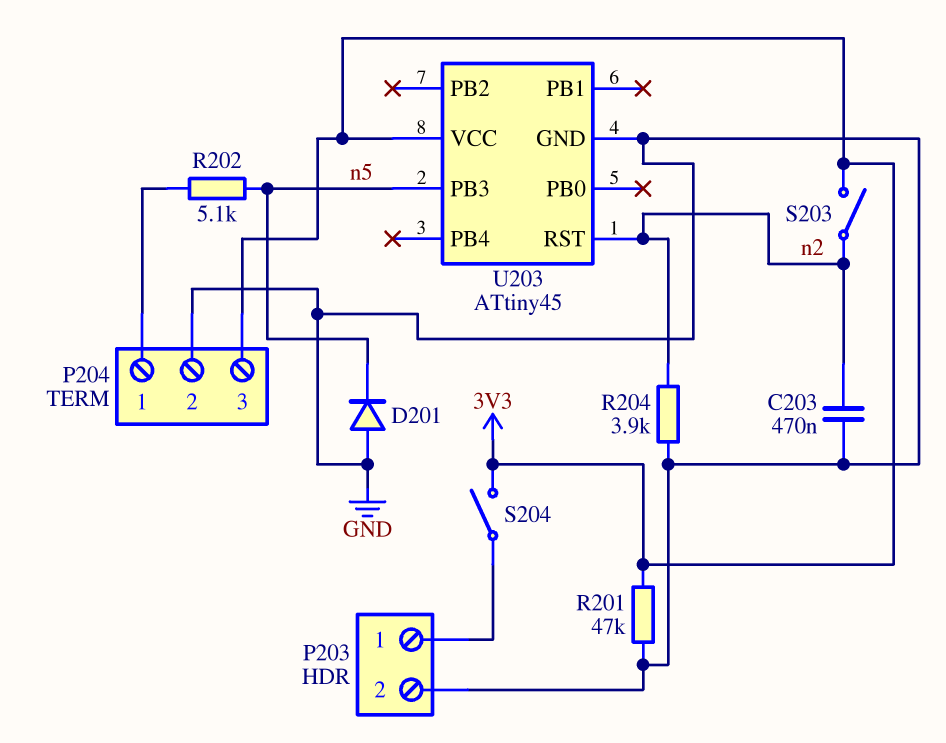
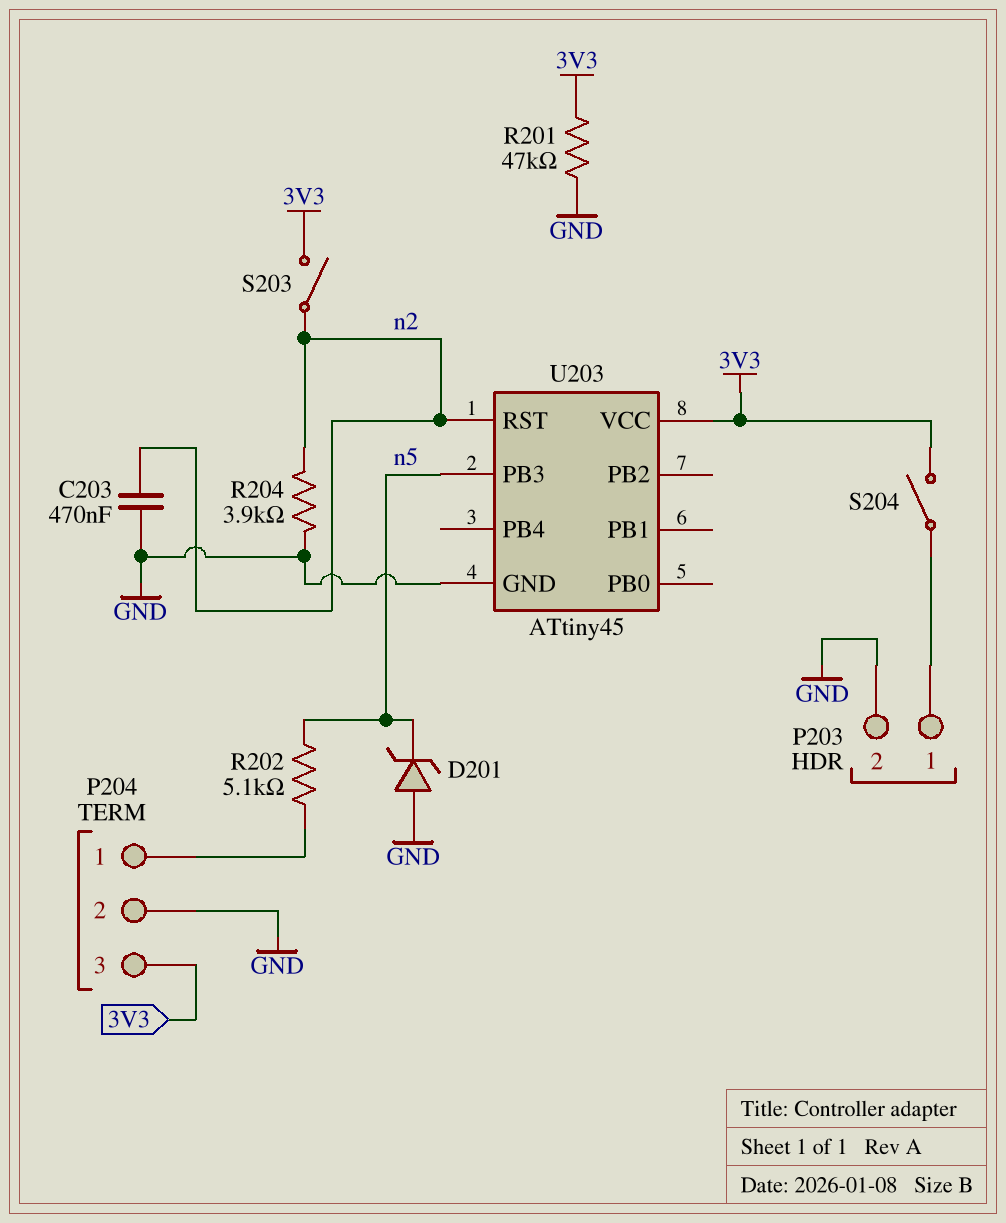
D201: diode (A GND, K n5) -> zener (A GND, K n5)

